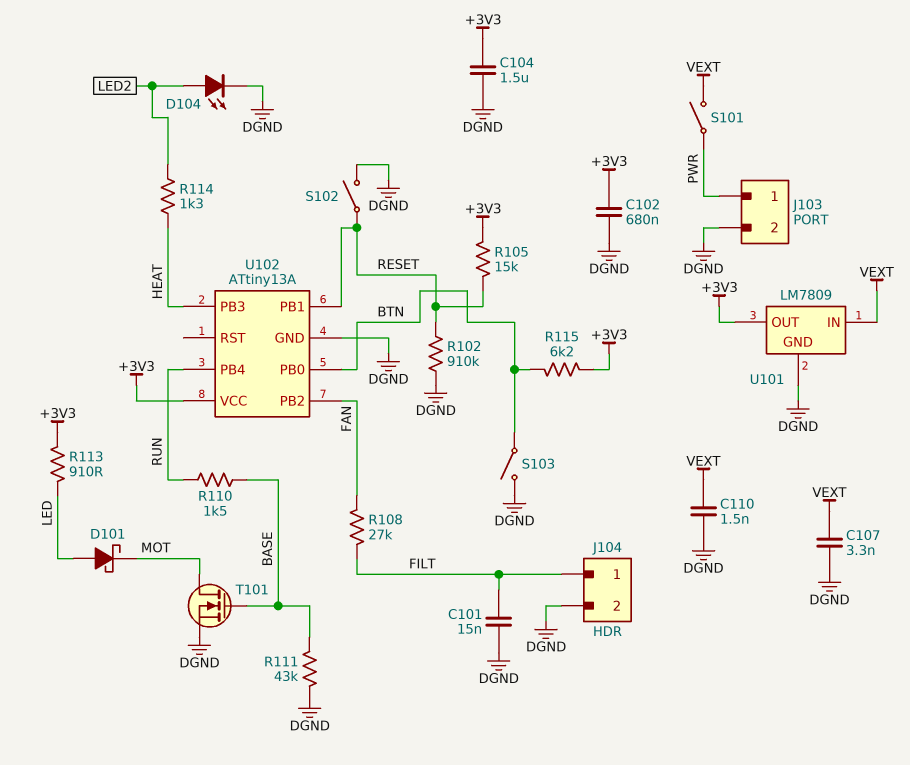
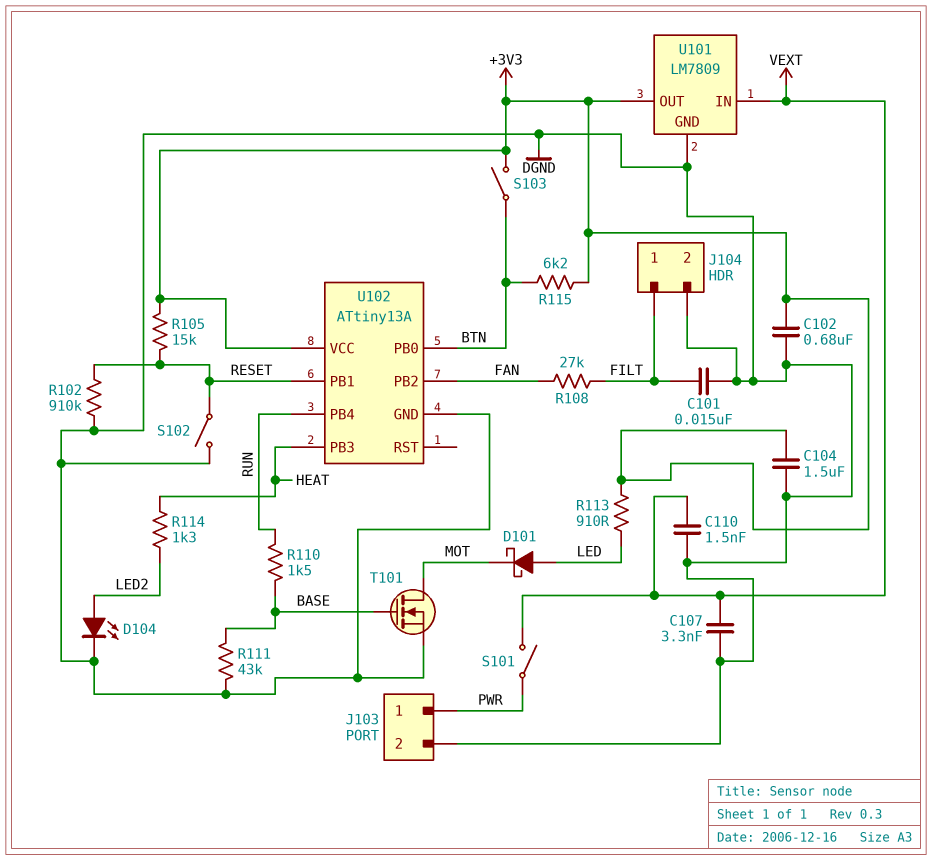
S103: switch (BTN, DGND) -> switch (+3V3, BTN)

